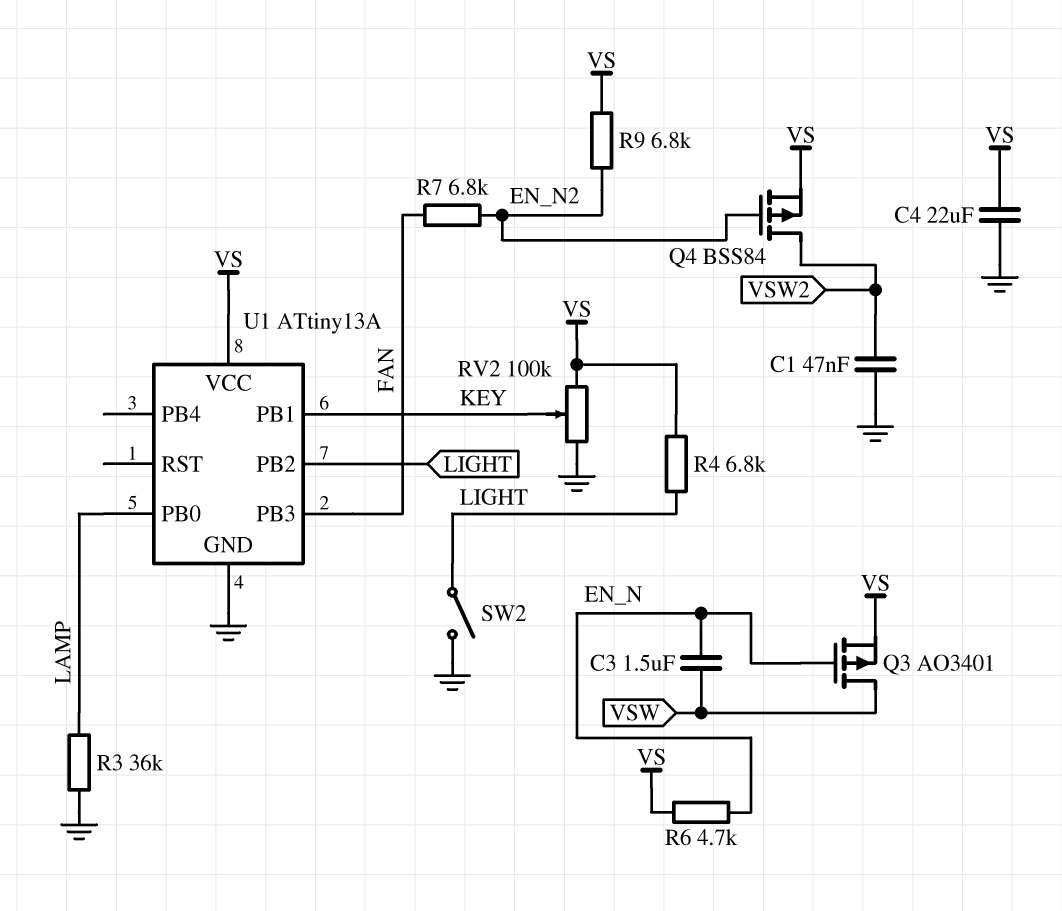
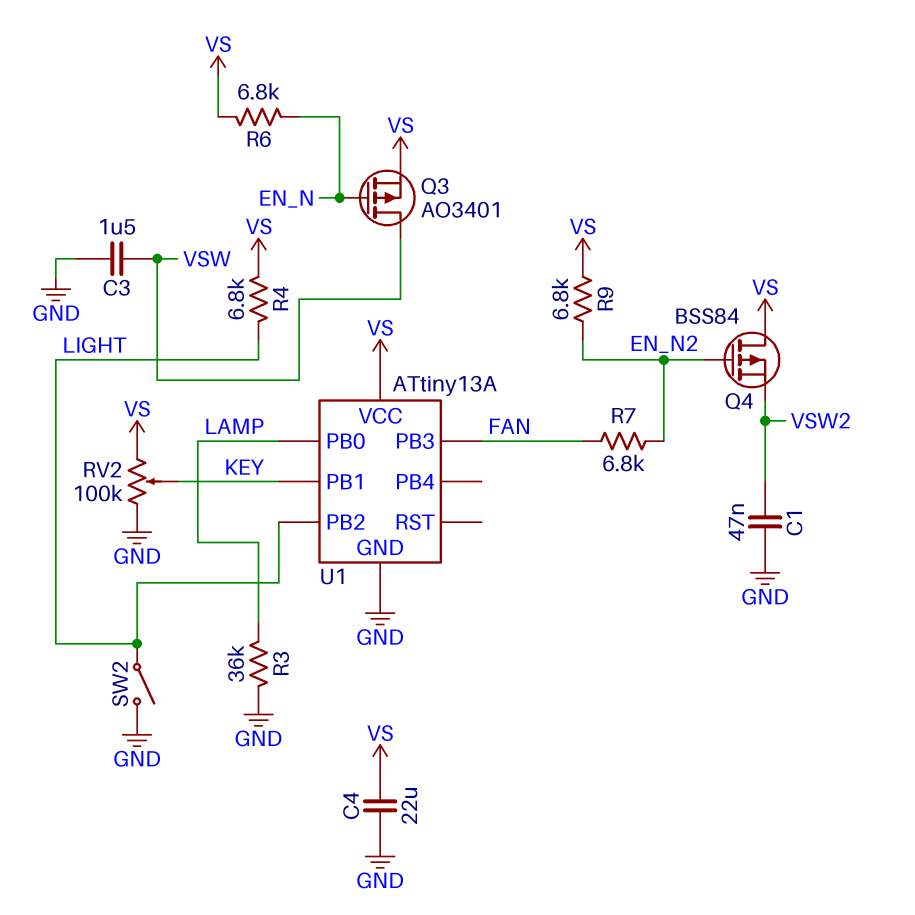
C3: 1.5uF (EN_N, VSW) -> 1.5uF (GND, VSW)
Q4: PMOS BSS84 (G EN_N2, D VSW2, S VS) -> PMOS BSS84 (G EN_N2, D VS, S VSW2)
R6: 4.7k (EN_N, VS) -> 6.8k (EN_N, VS)

